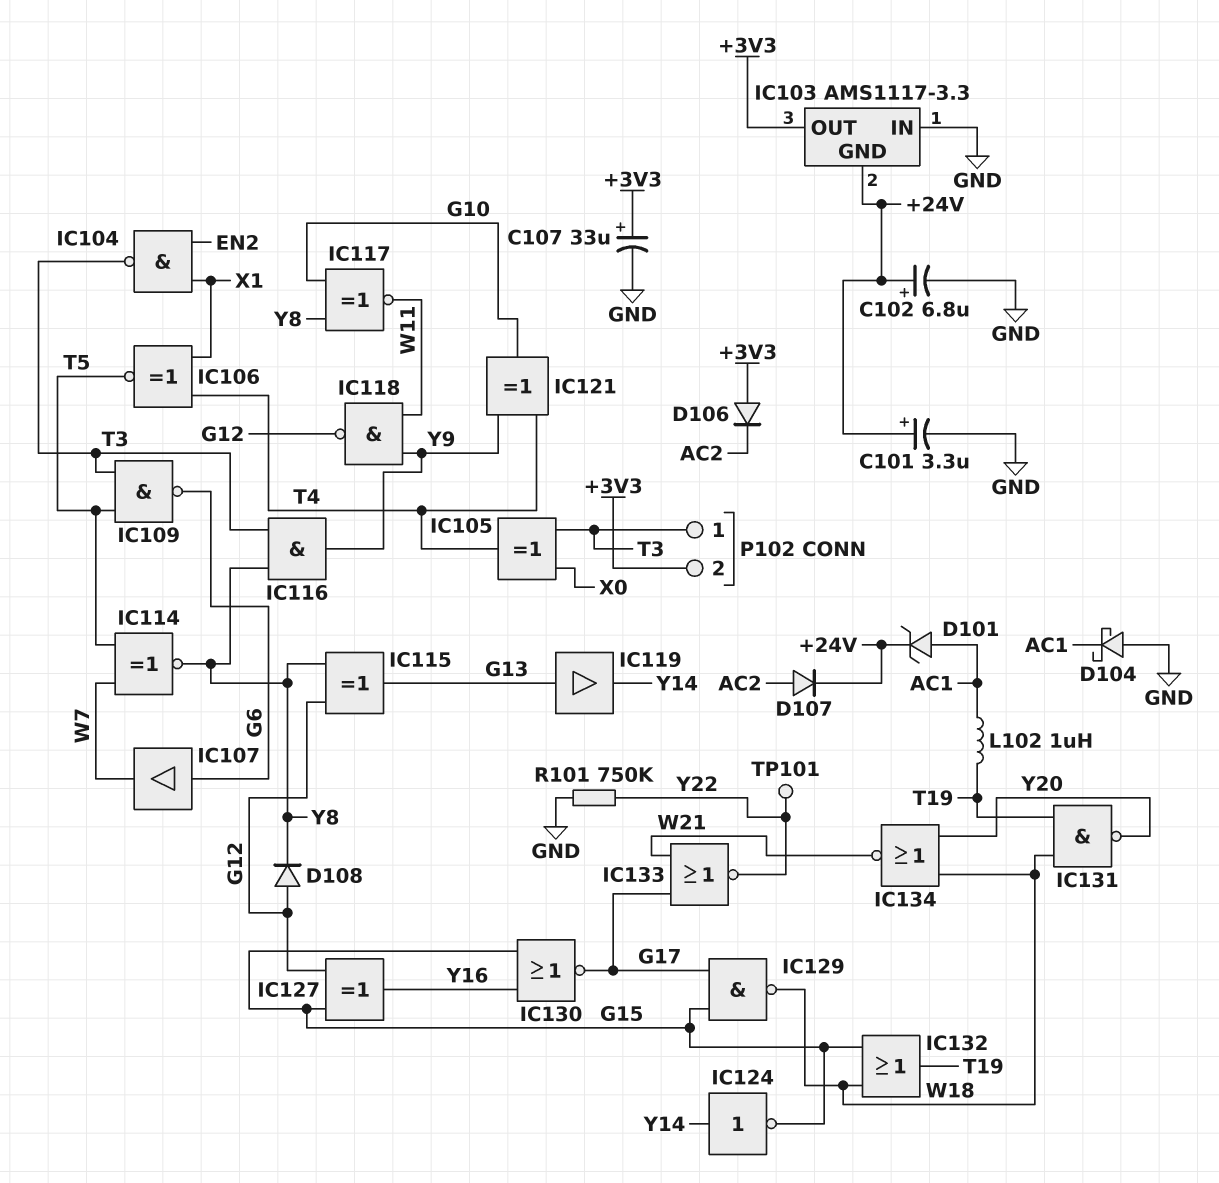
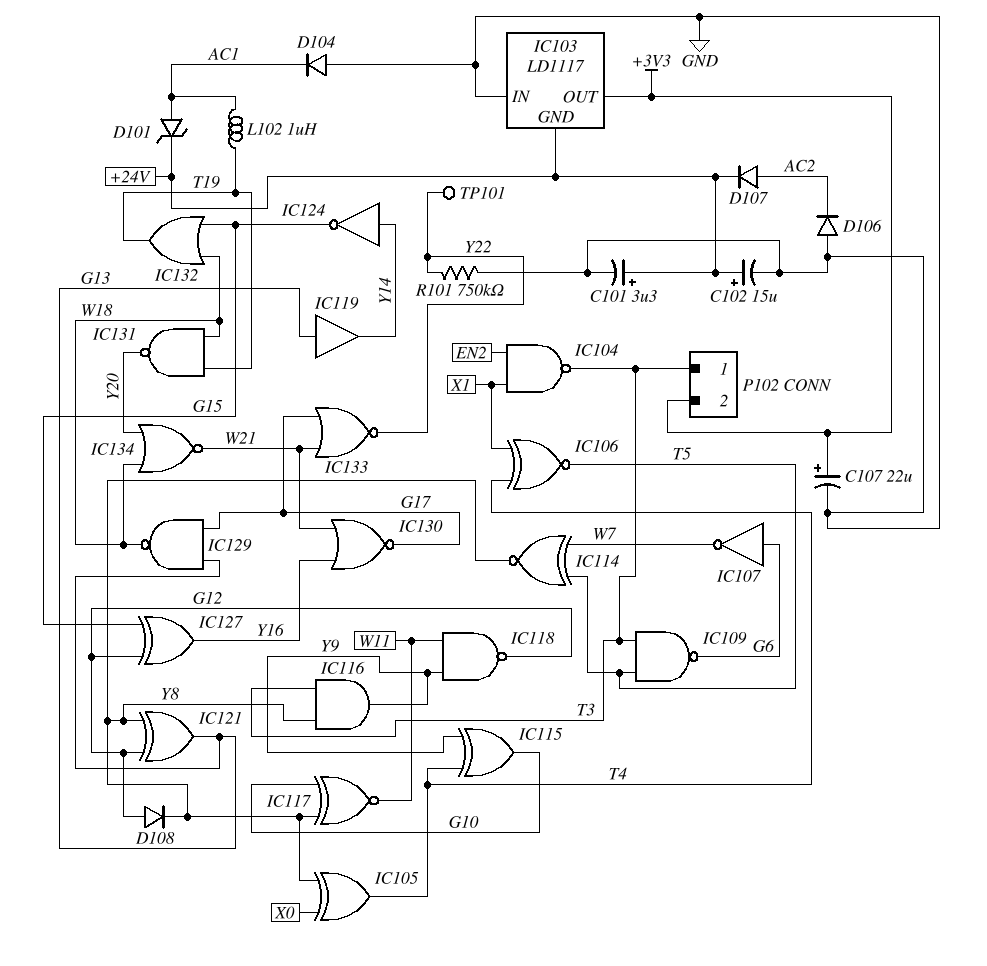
C102: 6.8uF (plus +24V, minus GND) -> 15uF (plus +24V, minus GND)
C107: 33uF (plus +3V3, minus GND) -> 22uF (plus +3V3, minus GND)
D104: schottky (A GND, K AC1) -> diode (A GND, K AC1)
D106: diode (A +3V3, K AC2) -> diode (A GND, K AC2)
IC103: AMS1117-3.3 -> LD1117
IC105: XOR (in T3, in X0, out T4) -> XOR (in X0, in Y8, out T4)
IC107: buffer (in G6, out W7) -> NOT (in G6, out W7)
IC115: XOR (in G12, in Y8, out G13) -> XOR (in T4, in Y9, out G10)
IC121: XOR (in T4, in Y9, out G10) -> XOR (in G12, in Y8, out G13)
IC129: NAND (in G15, in G17, out W18) -> NAND (in G13, in G17, out W18)
IC130: NOR (in G15, in Y16, out G17) -> NOR (in W21, in Y16, out G17)

